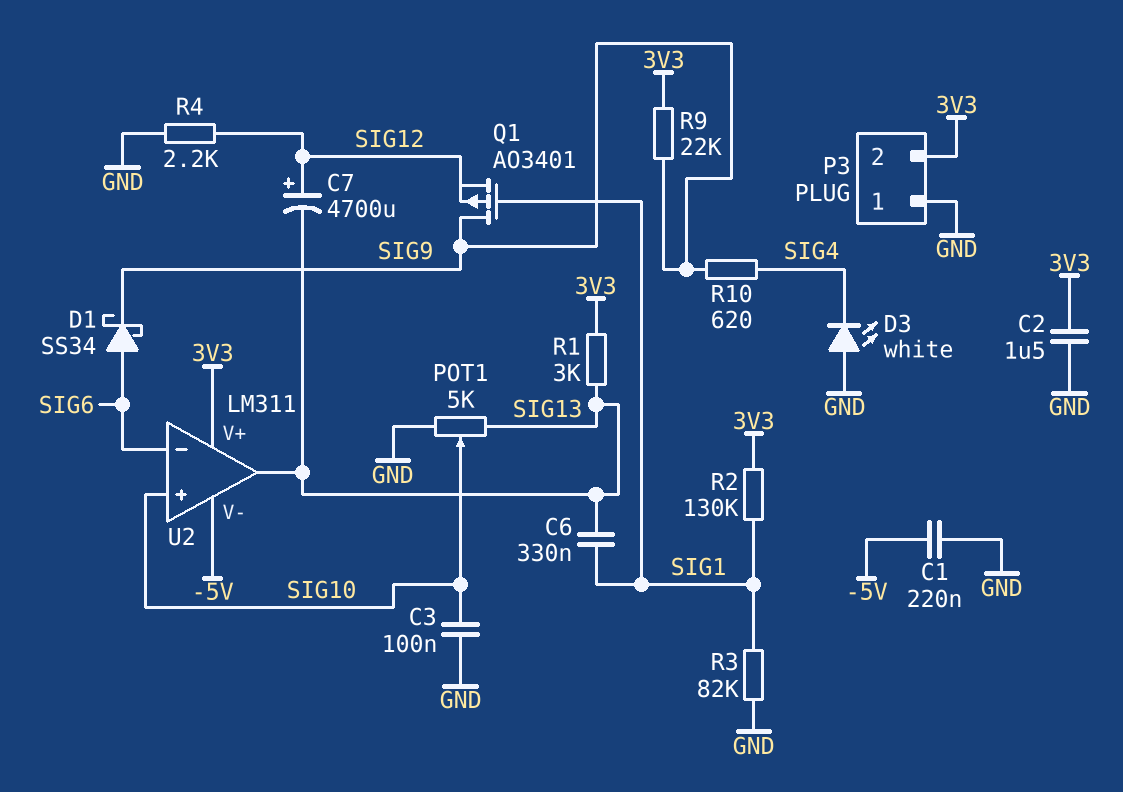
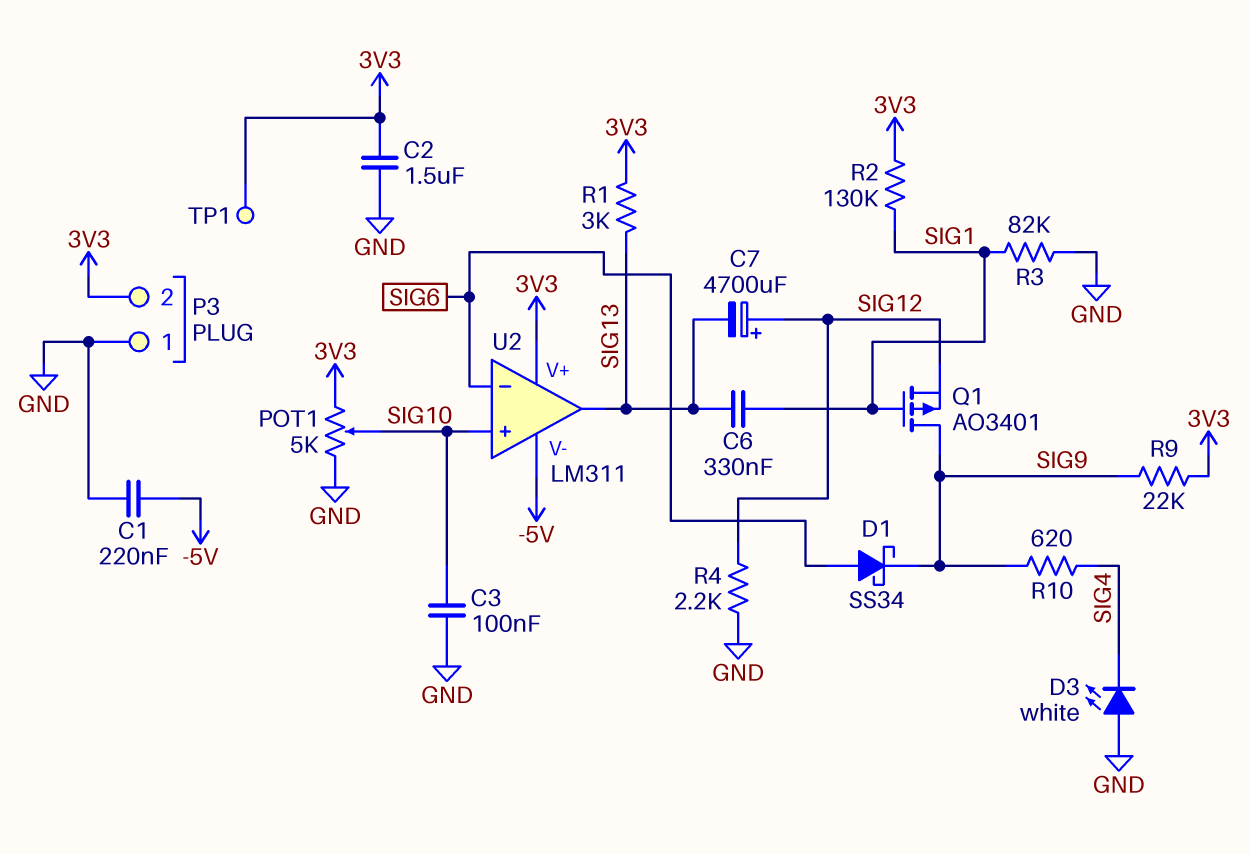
POT1: 5k (GND, SIG13, wiper SIG10) -> 5k (3V3, GND, wiper SIG10)
TP1: none -> test point (3V3)

